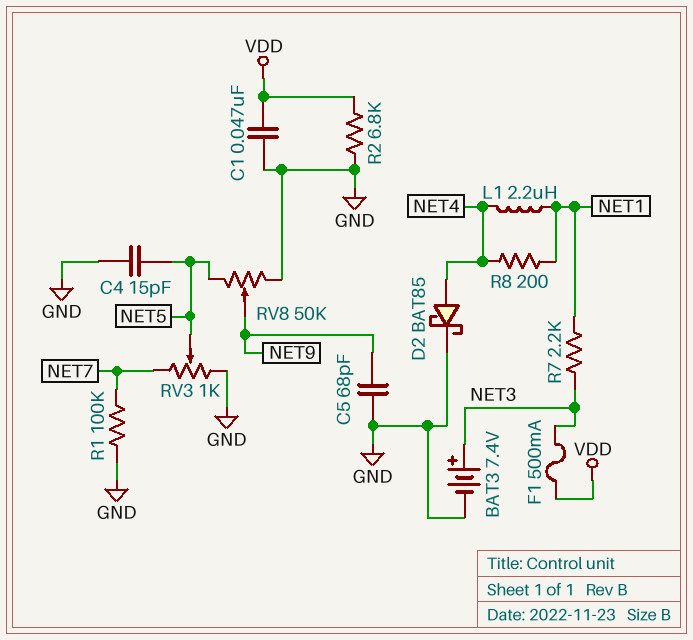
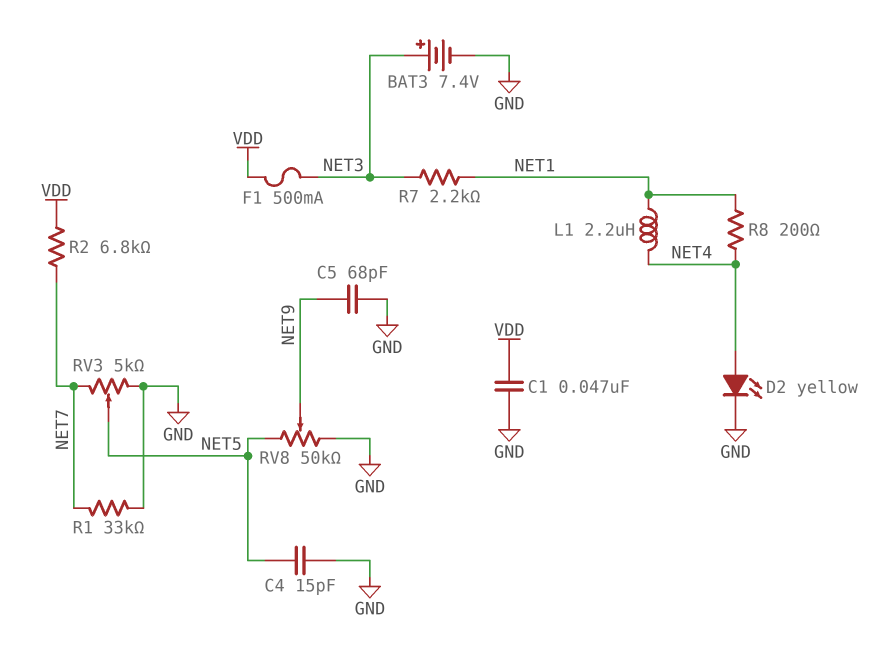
D2: schottky BAT85 (A NET4, K GND) -> LED yellow (A NET4, K GND)
R1: 100k (GND, NET7) -> 33k (GND, NET7)
R2: 6.8k (GND, VDD) -> 6.8k (NET7, VDD)
RV3: 1k (GND, NET7, wiper NET5) -> 5k (GND, NET7, wiper NET5)

